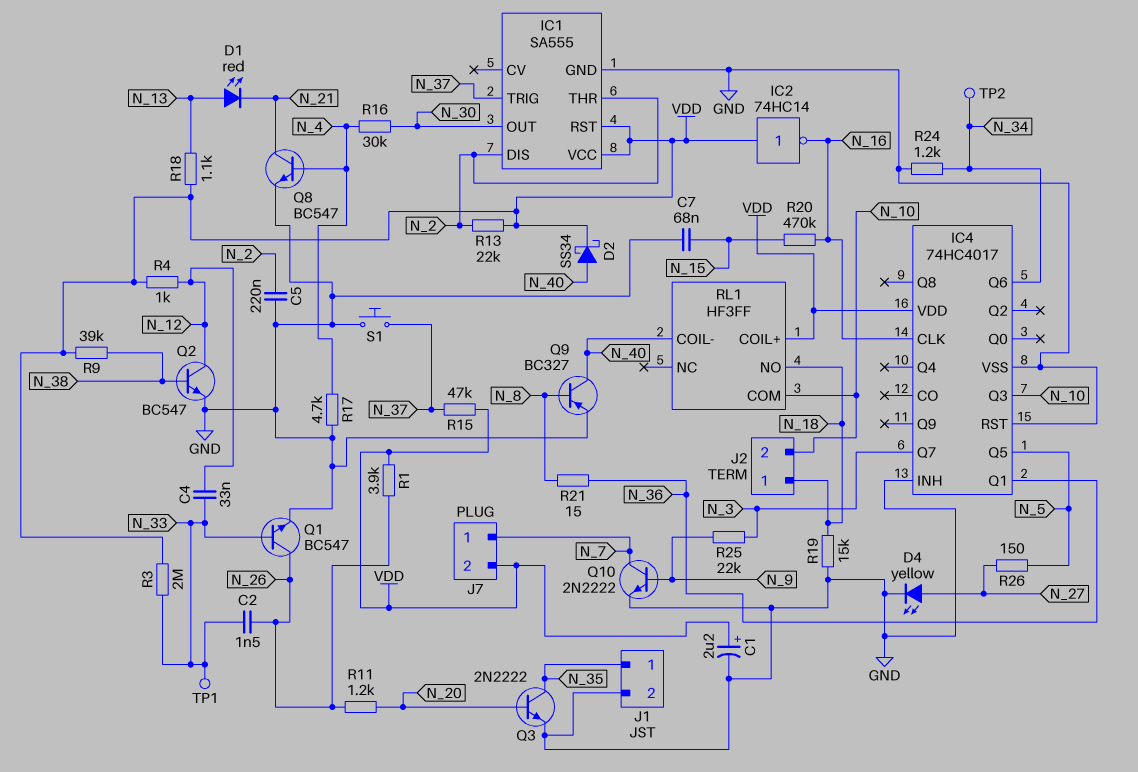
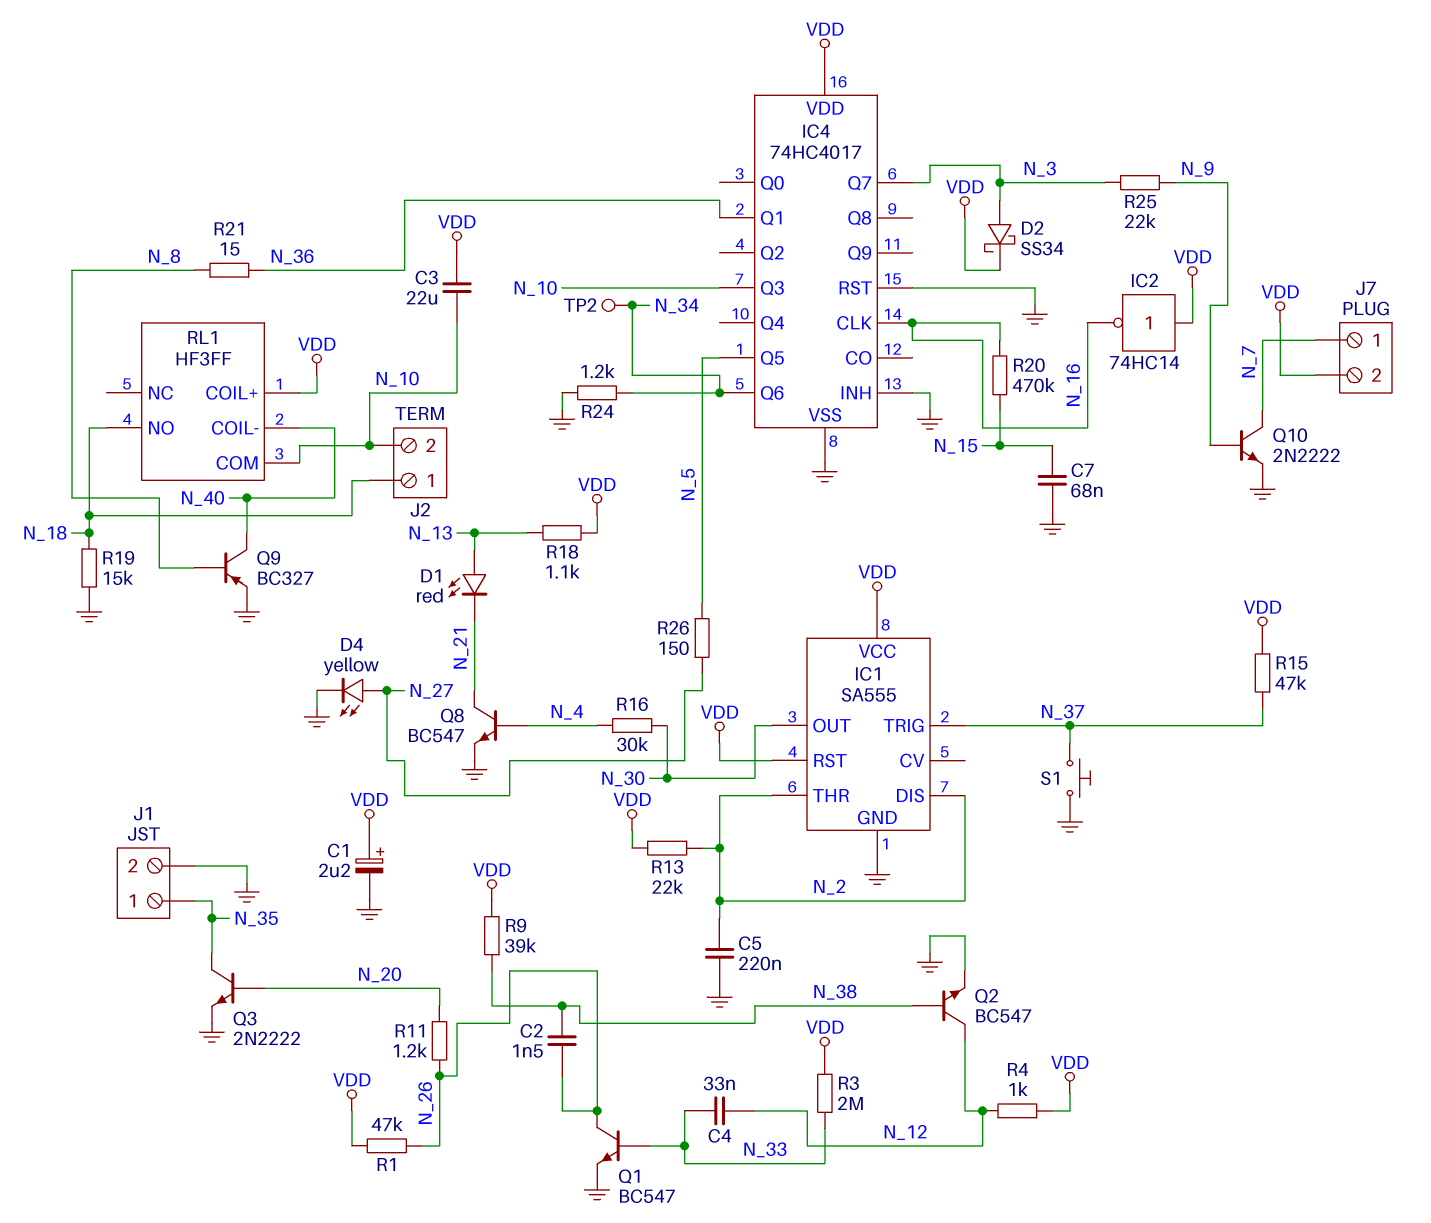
C2: 1.5nF (N_26, N_33) -> 1.5nF (N_26, N_38)
C3: none -> 22uF (N_10, VDD)
D2: schottky SS34 (A N_40, K VDD) -> schottky SS34 (A N_3, K VDD)
R1: 3.9k (N_26, VDD) -> 47k (N_26, VDD)
R17: 4.7k (GND, N_4) -> none
TP1: test point (N_33) -> none

